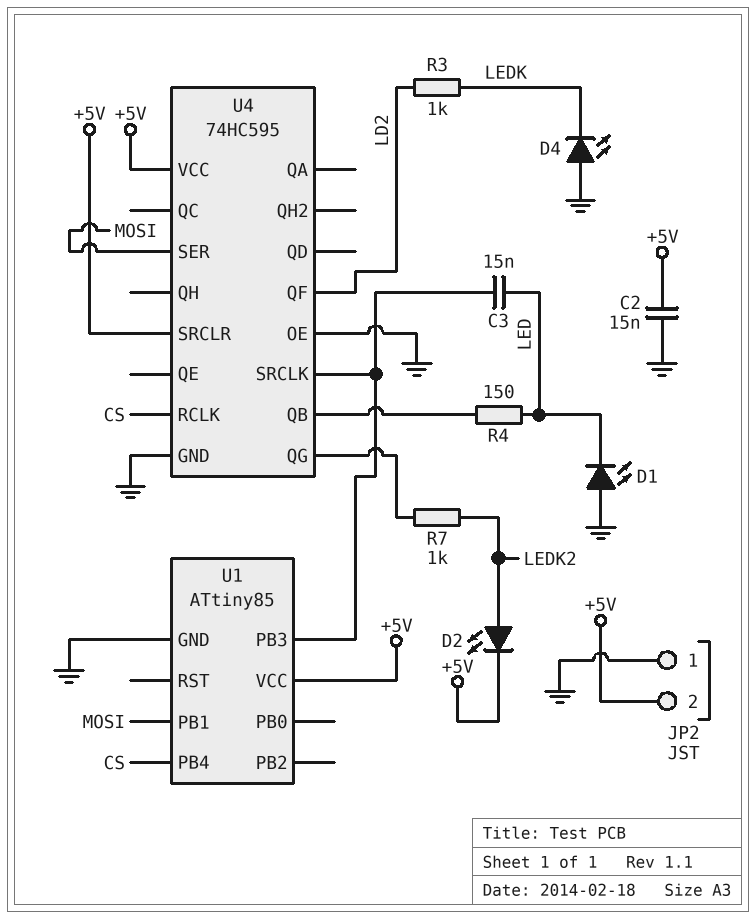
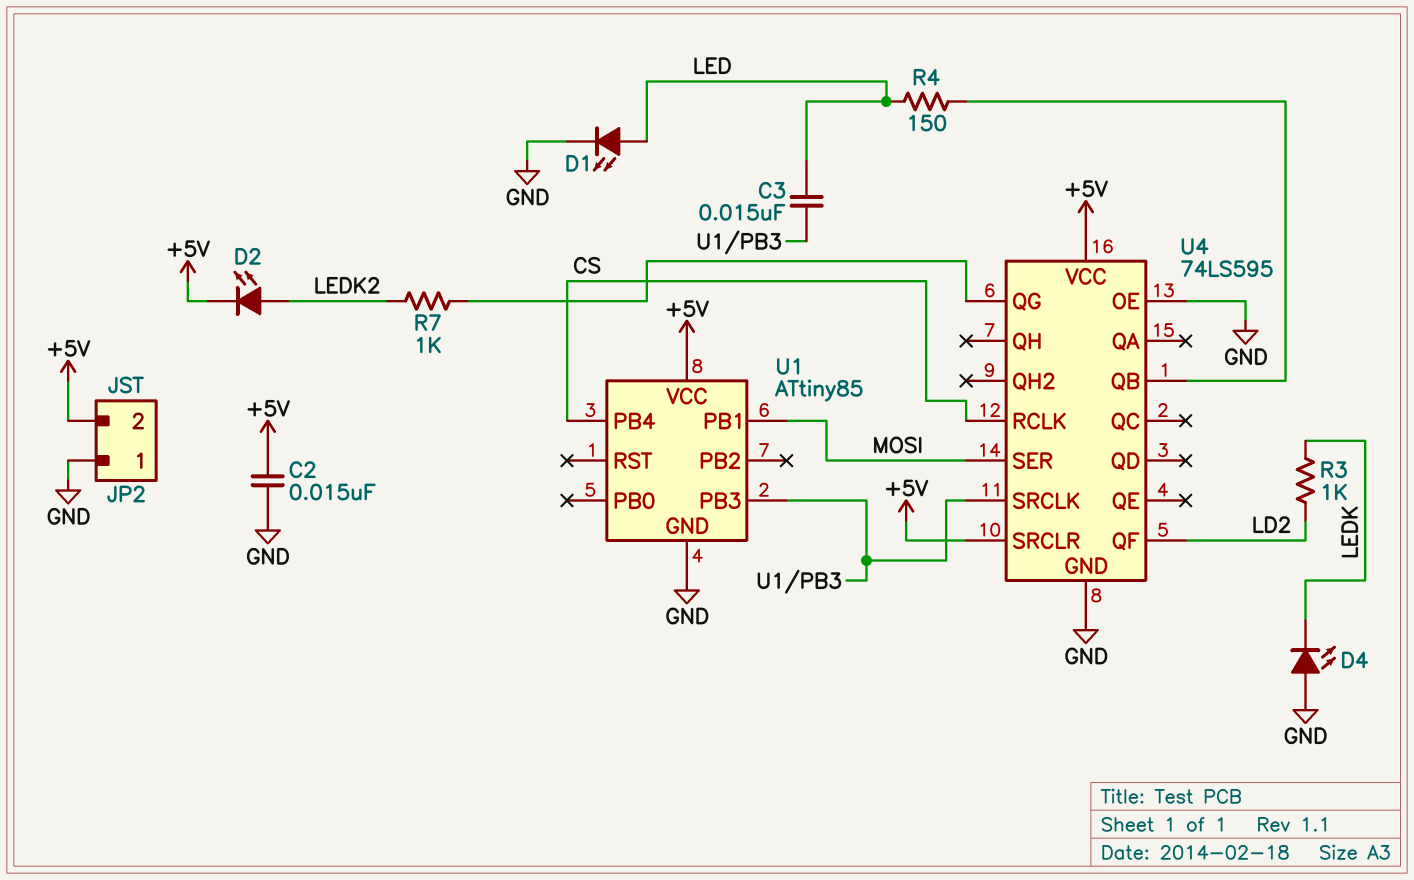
D1: LED (A GND, K LED) -> LED (A LED, K GND)
U4: 74HC595 -> 74LS595

